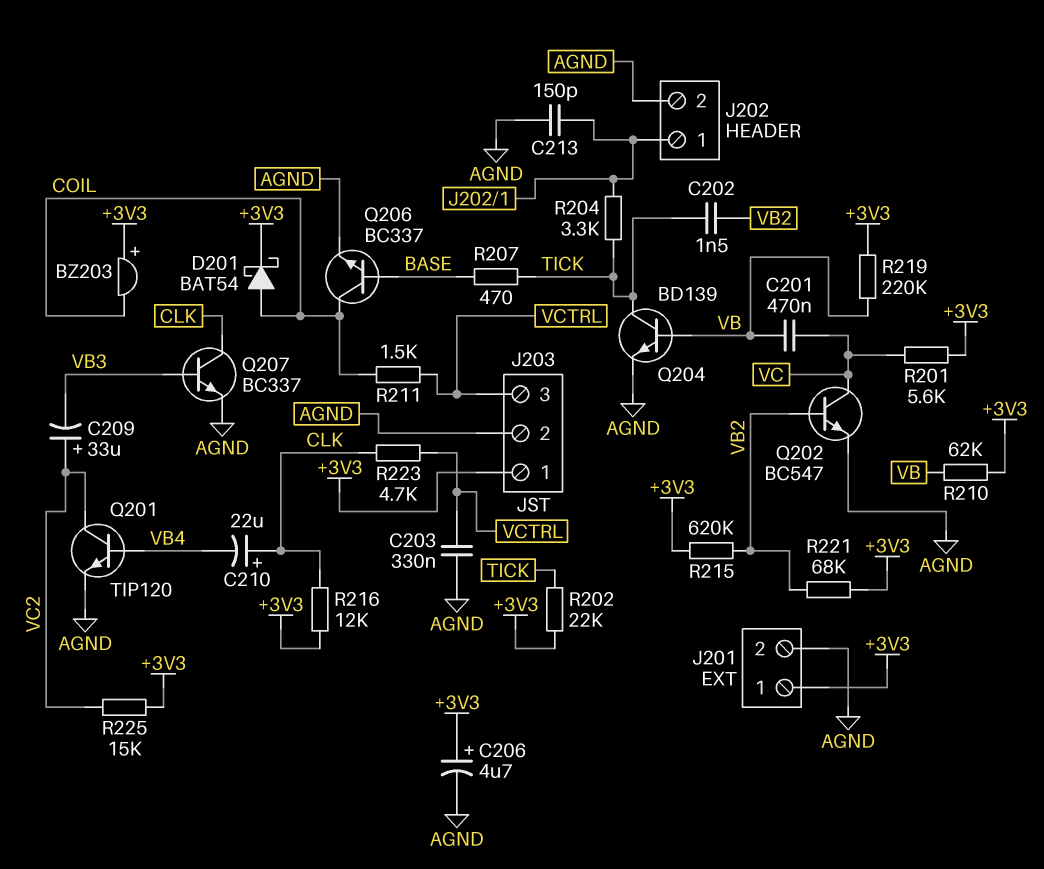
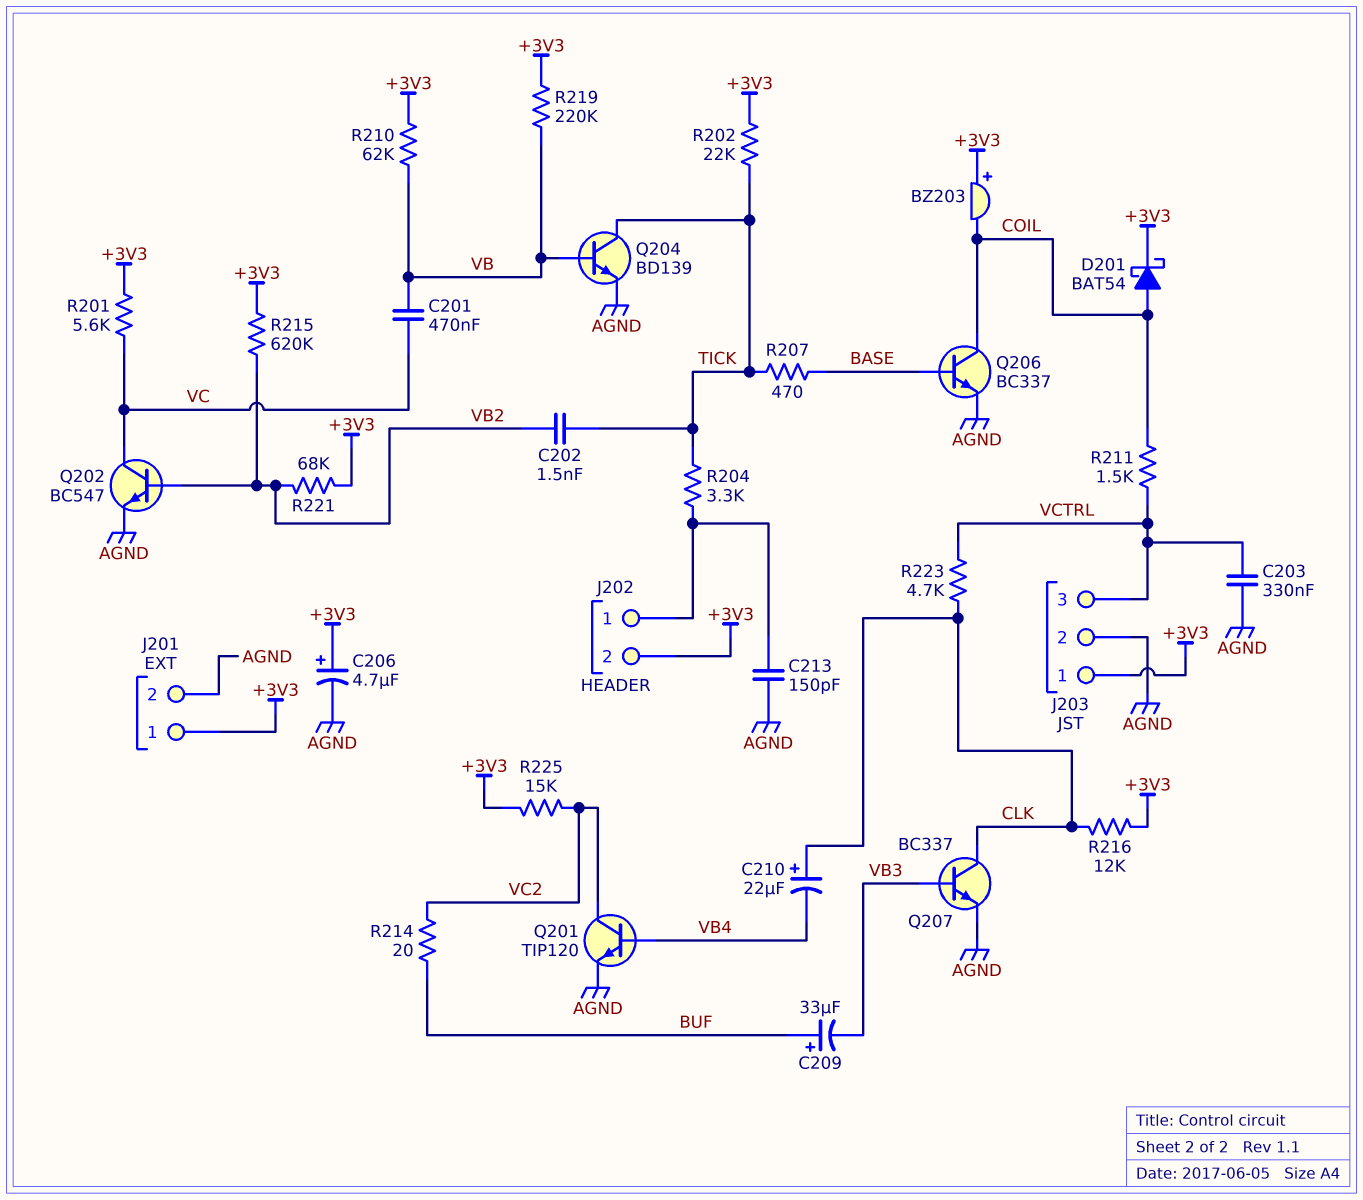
C209: 33uF (plus VC2, minus VB3) -> 33uF (plus BUF, minus VB3)
J202 pin 2: AGND -> +3V3
R214: none -> 20 (BUF, VC2)

